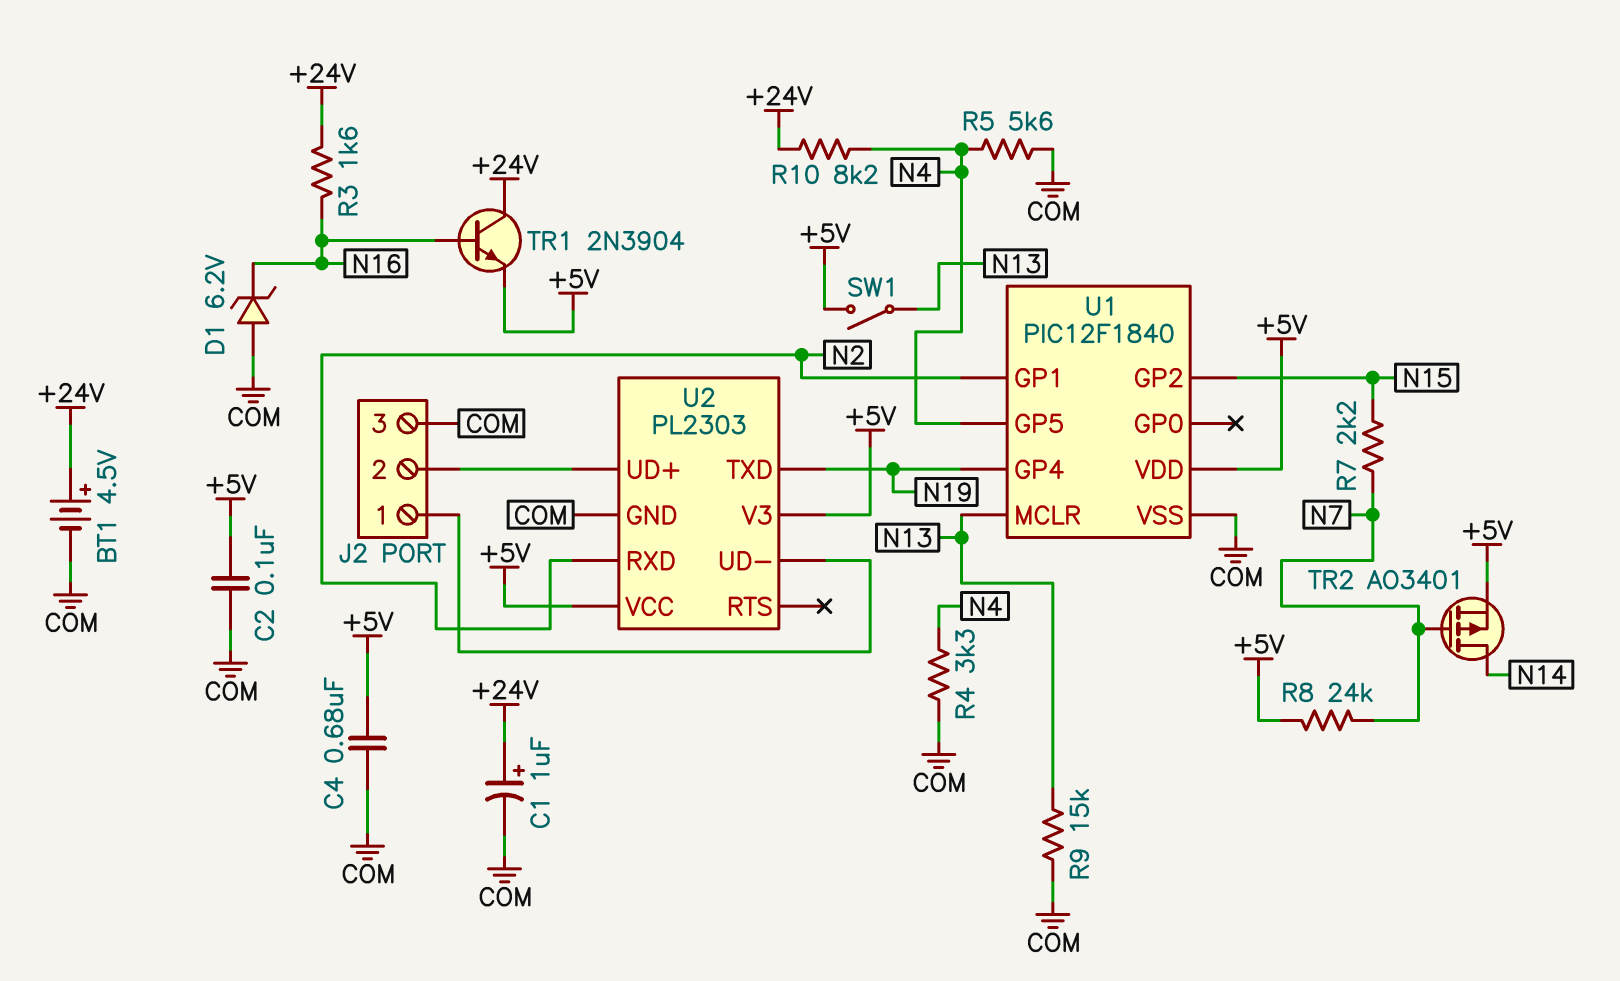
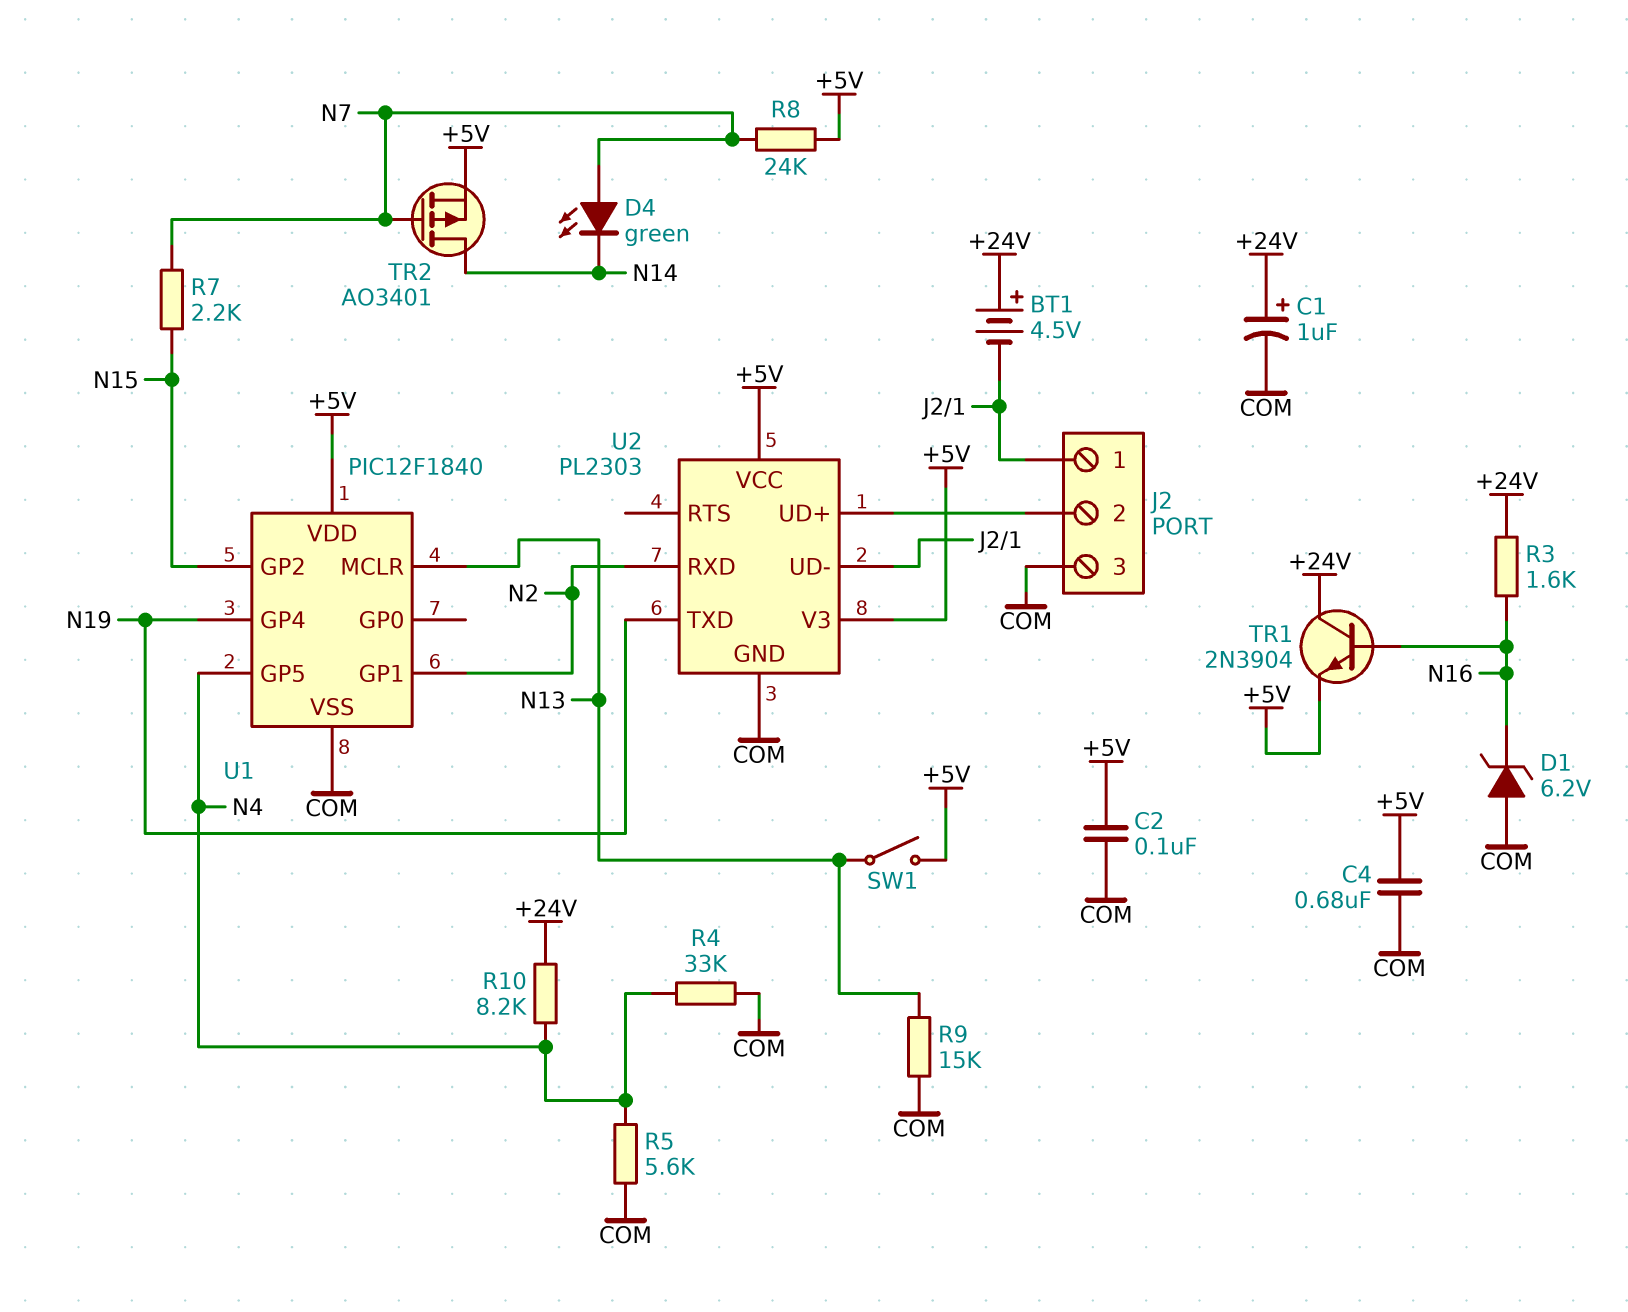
BT1: 4.5V (plus +24V, minus COM) -> 4.5V (plus +24V, minus J2/1)
D4: none -> LED green (A N7, K N14)
R4: 3.3k (COM, N4) -> 33k (COM, N4)

